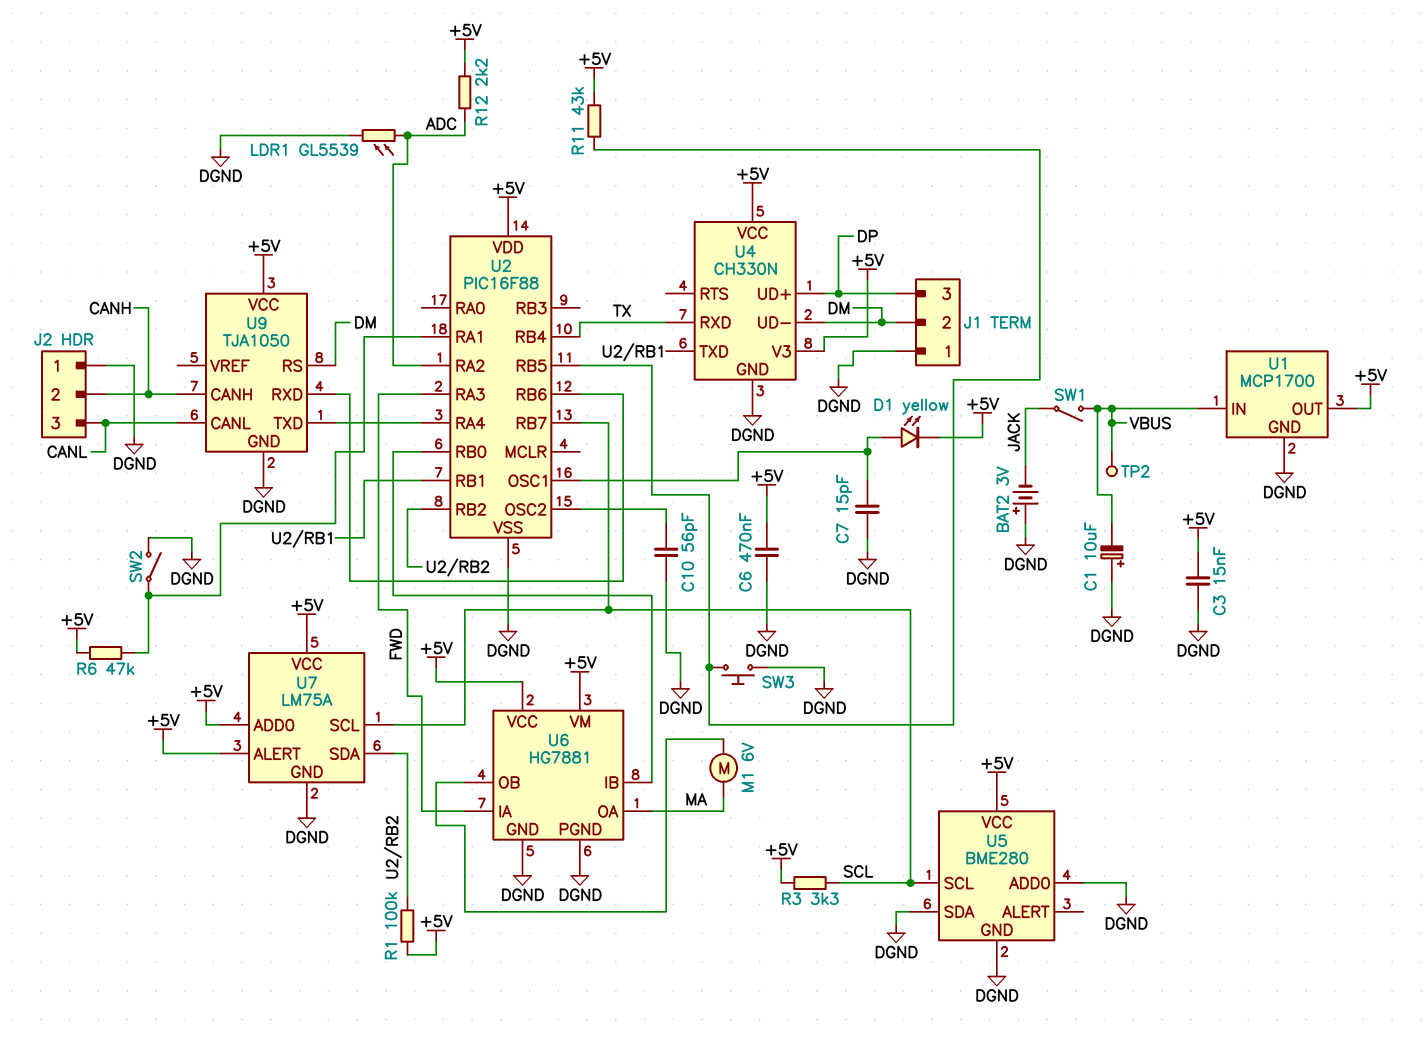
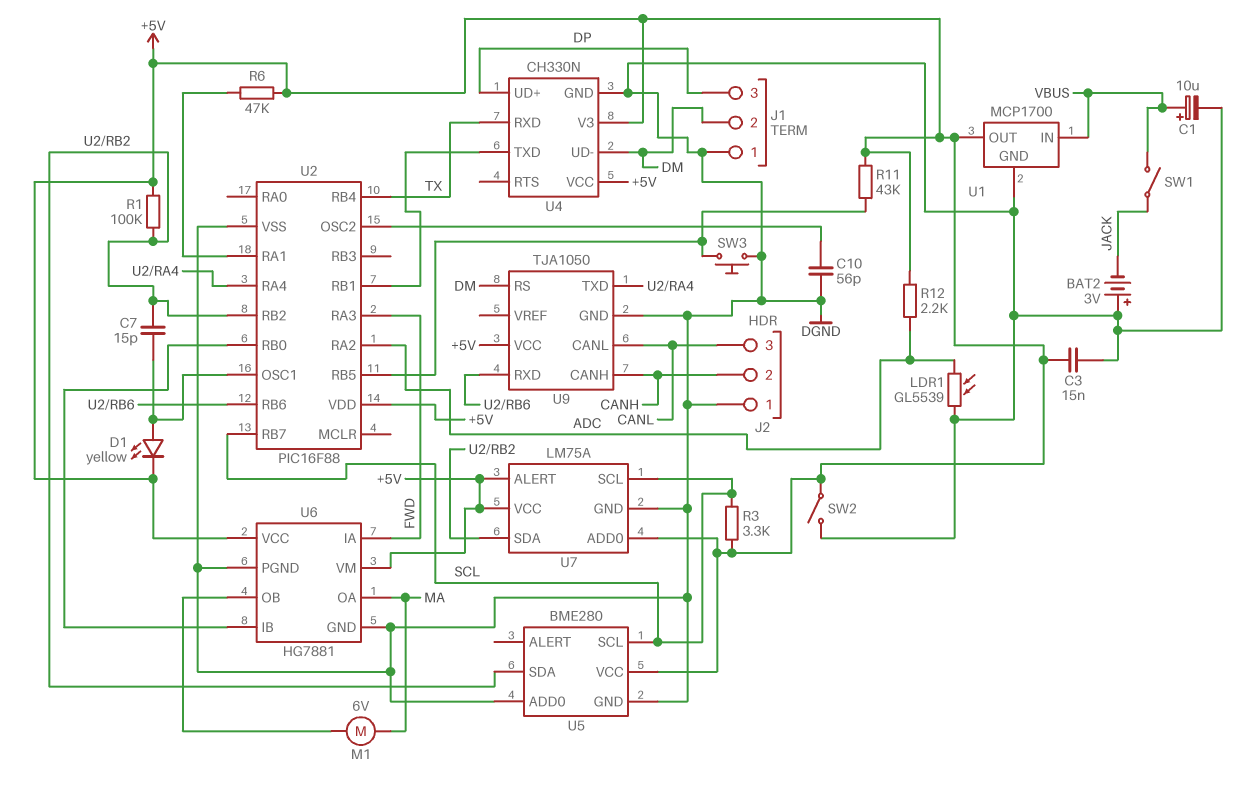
C1: 10uF (plus DGND, minus VBUS) -> 10uF (plus VBUS, minus DGND)
C6: 470nF (+5V, DGND) -> none
C7: 15pF (DGND, U2/OSC1) -> 15pF (U2/OSC1, U2/RB2)
SW2: switch (DGND, U2/RA1) -> switch (+5V, DGND)
TP2: test point (VBUS) -> none
U5 pin SDA: DGND -> U2/RB2

